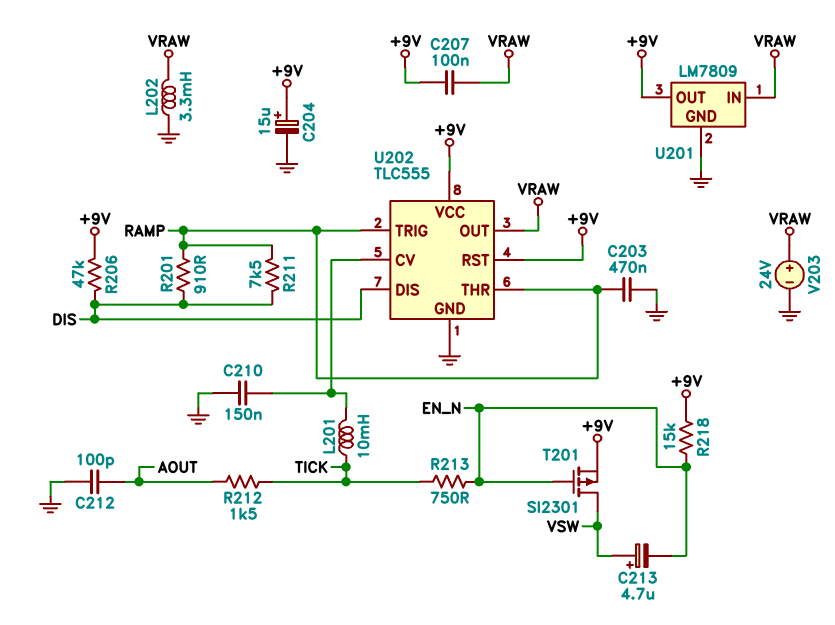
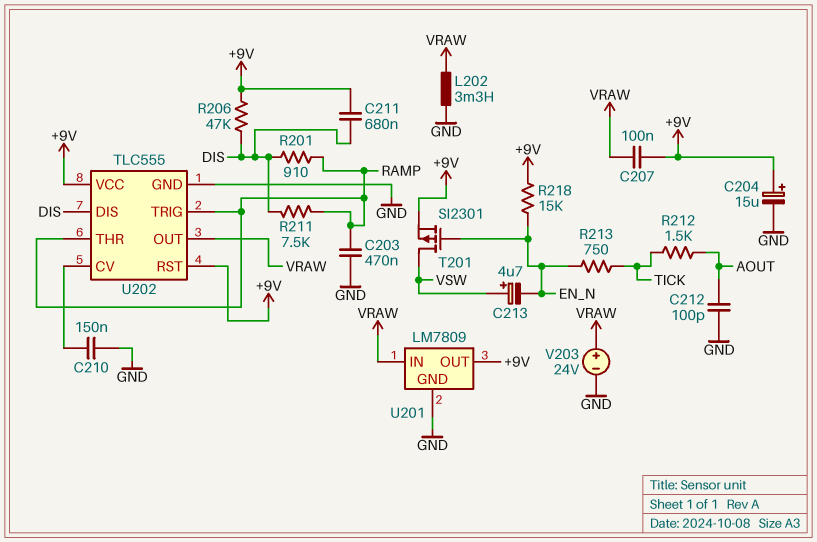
C211: none -> 680nF (+9V, DIS)
L201: 10mH (TICK, U202/CV) -> none

